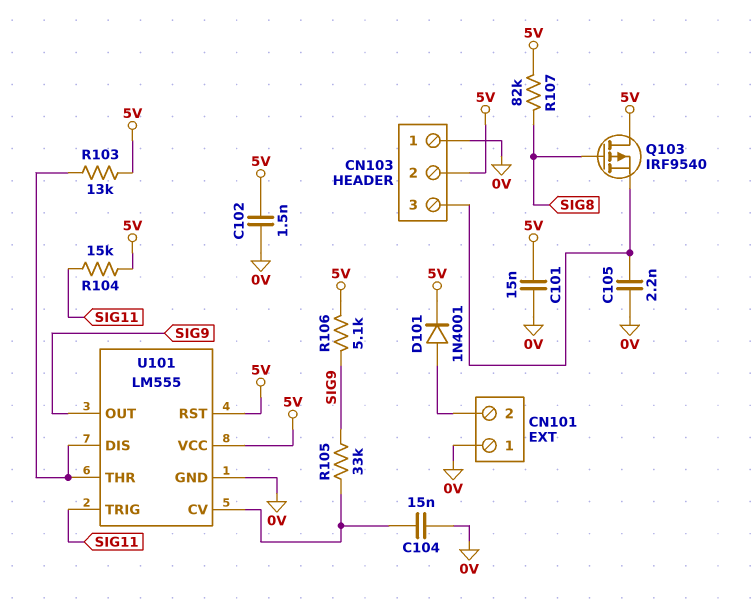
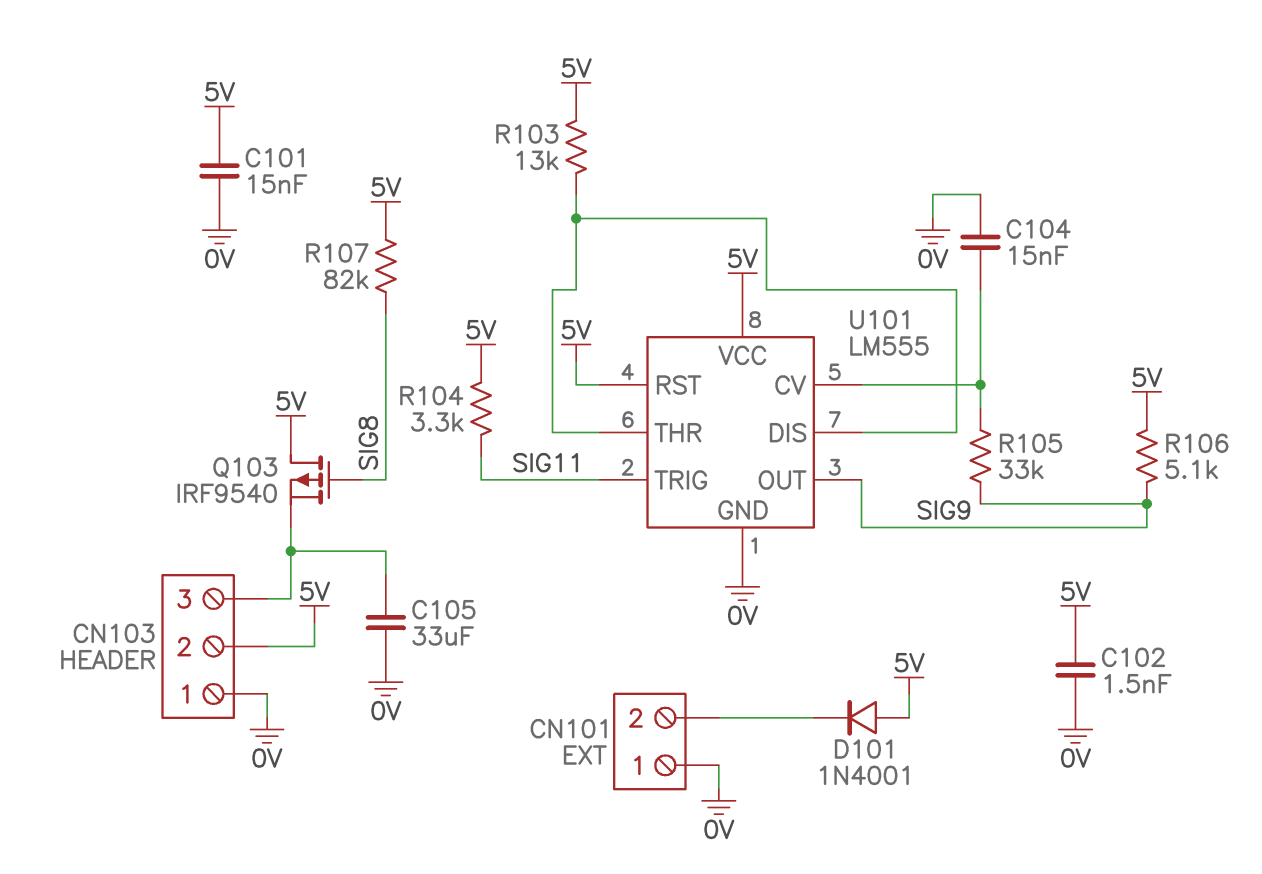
C105: 2.2nF (0V, CN103/3) -> 33uF (0V, CN103/3)
D101: diode 1N4001 (A CN101/2, K 5V) -> diode 1N4001 (A 5V, K CN101/2)
R104: 15k (5V, SIG11) -> 3.3k (5V, SIG11)

